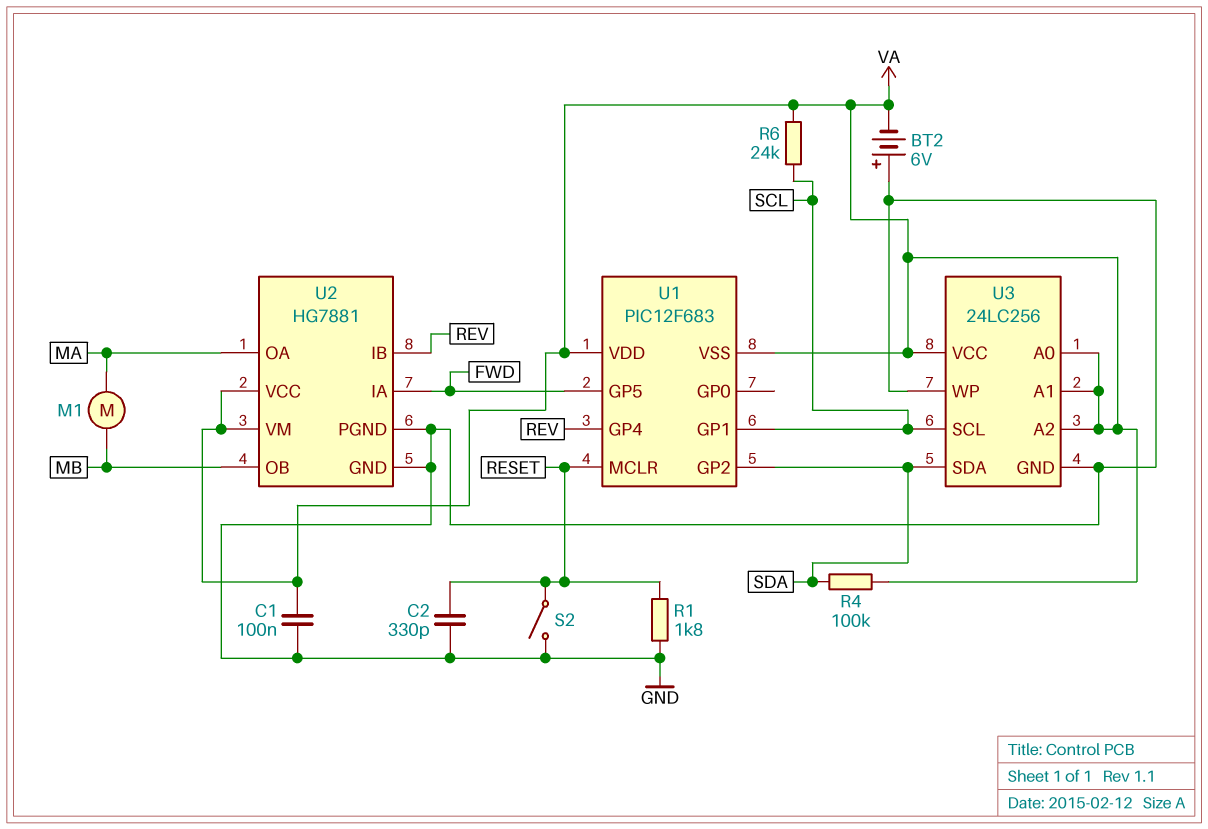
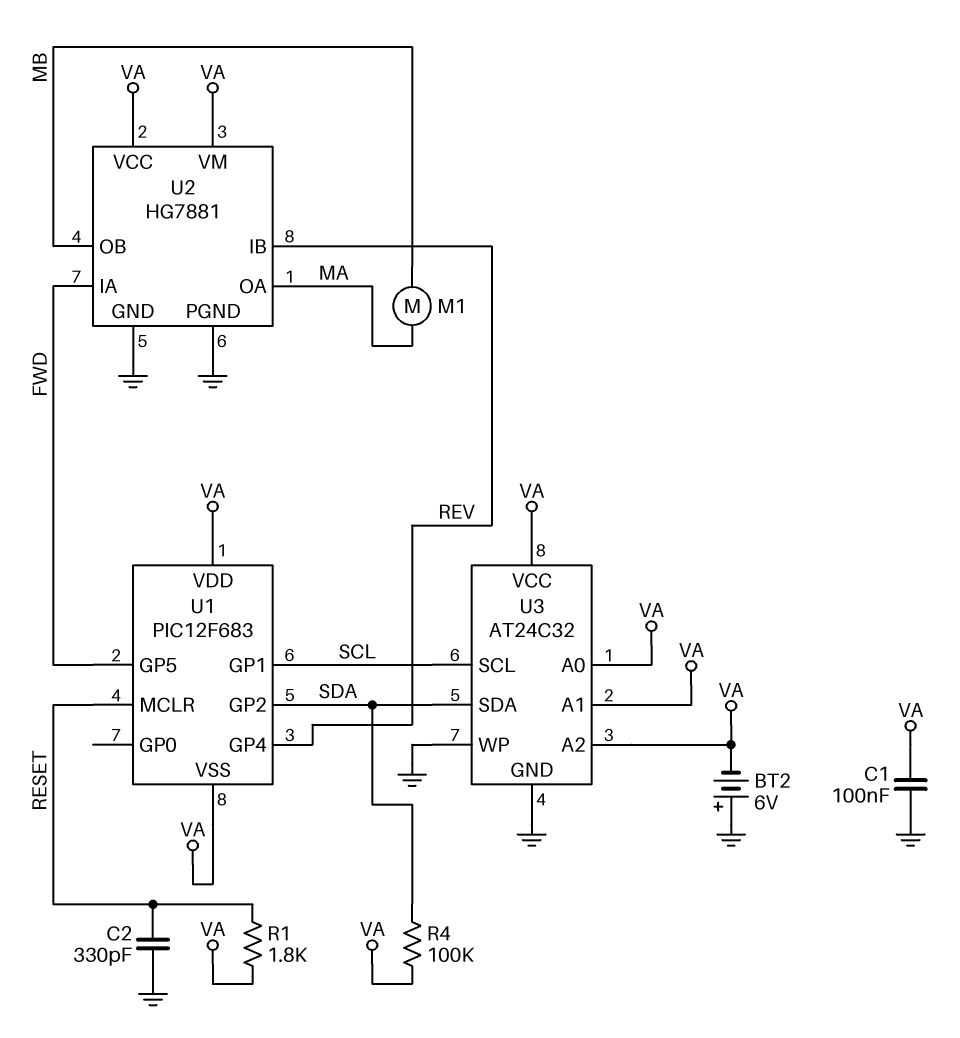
R1: 1.8k (GND, RESET) -> 1.8k (RESET, VA)
R6: 24k (SCL, VA) -> none
S2: switch (GND, RESET) -> none
U3: 24LC256 -> AT24C32

